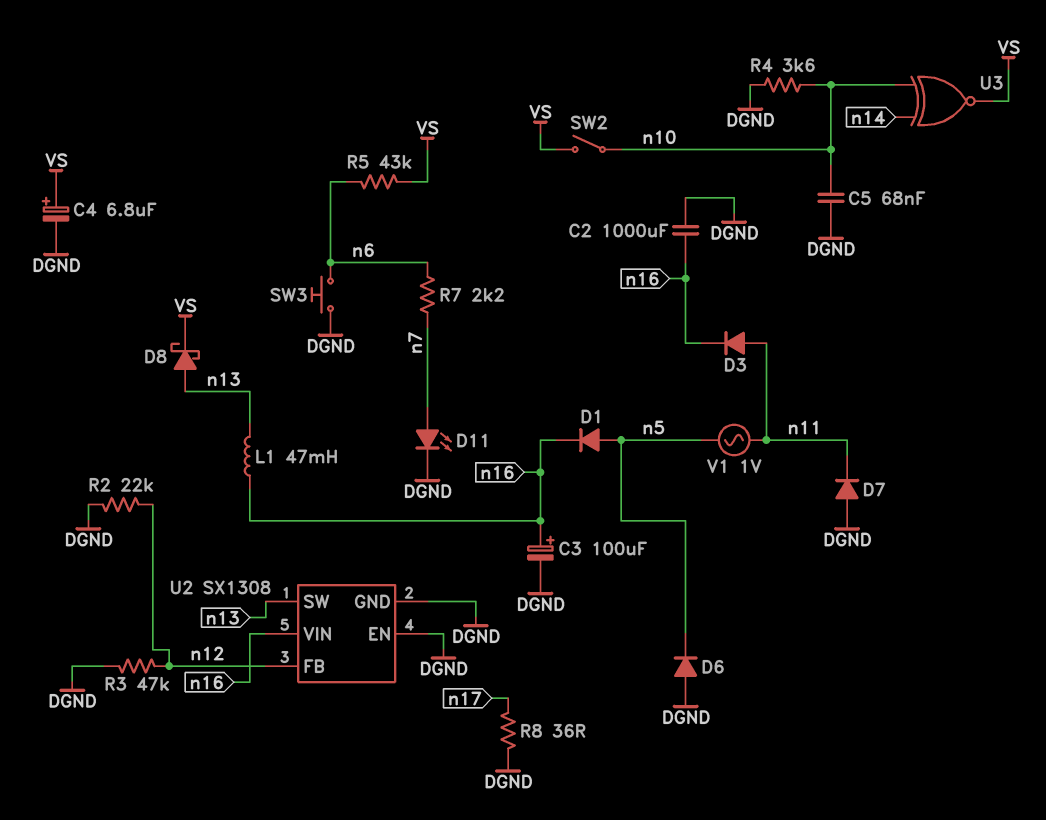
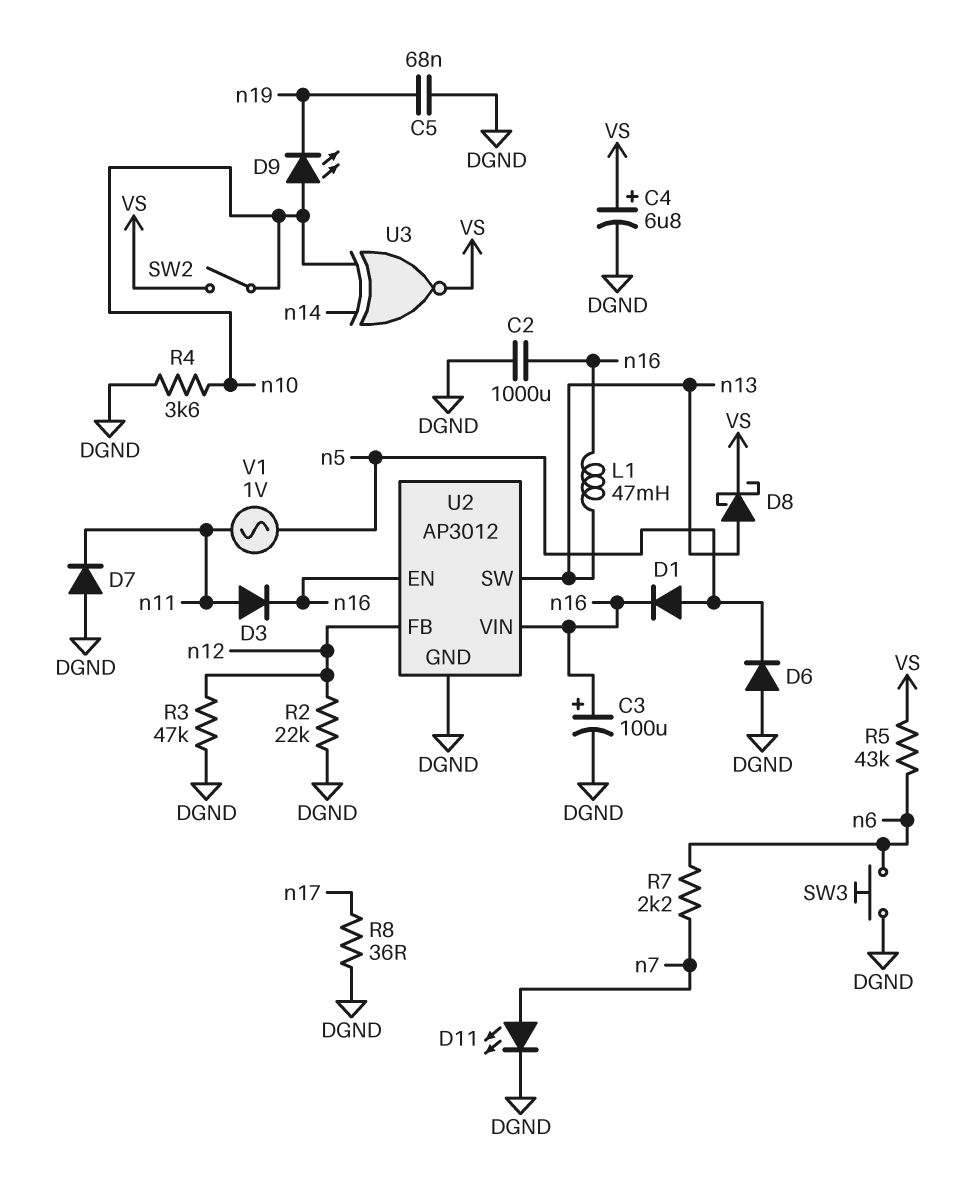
C5: 68nF (DGND, n10) -> 68nF (DGND, n19)
D9: none -> LED (A n10, K n19)
U2: SX1308 -> AP3012
U2 pin EN: DGND -> n16

